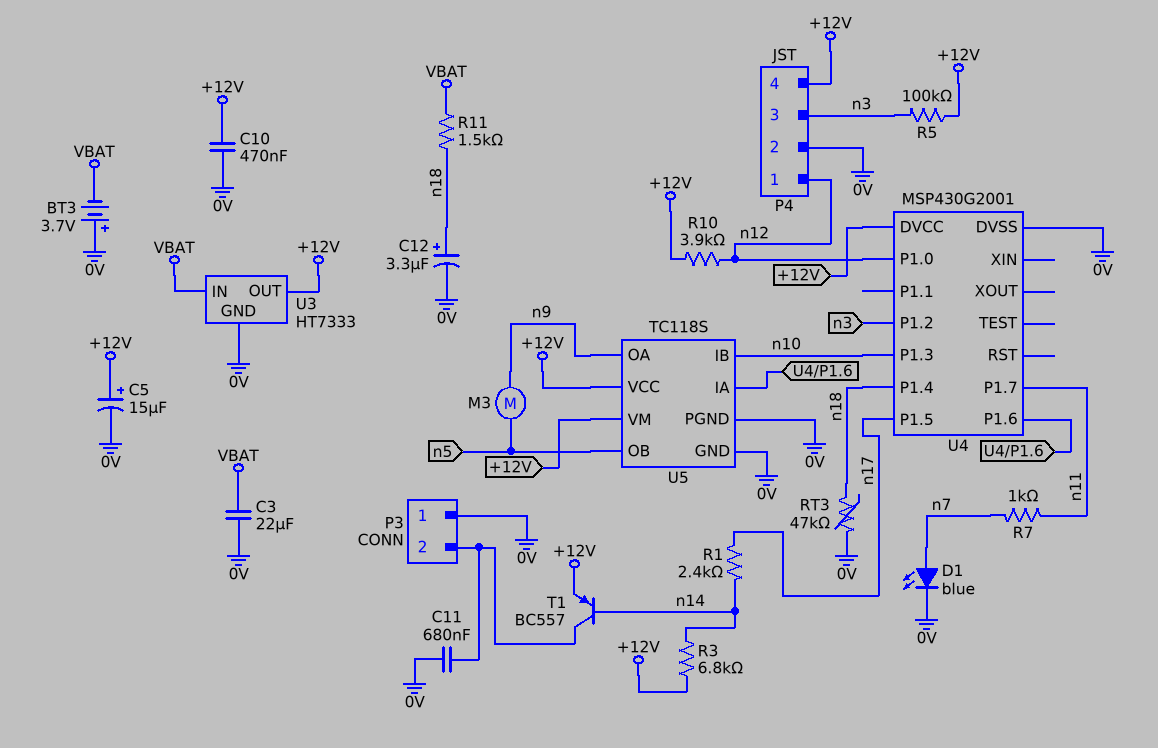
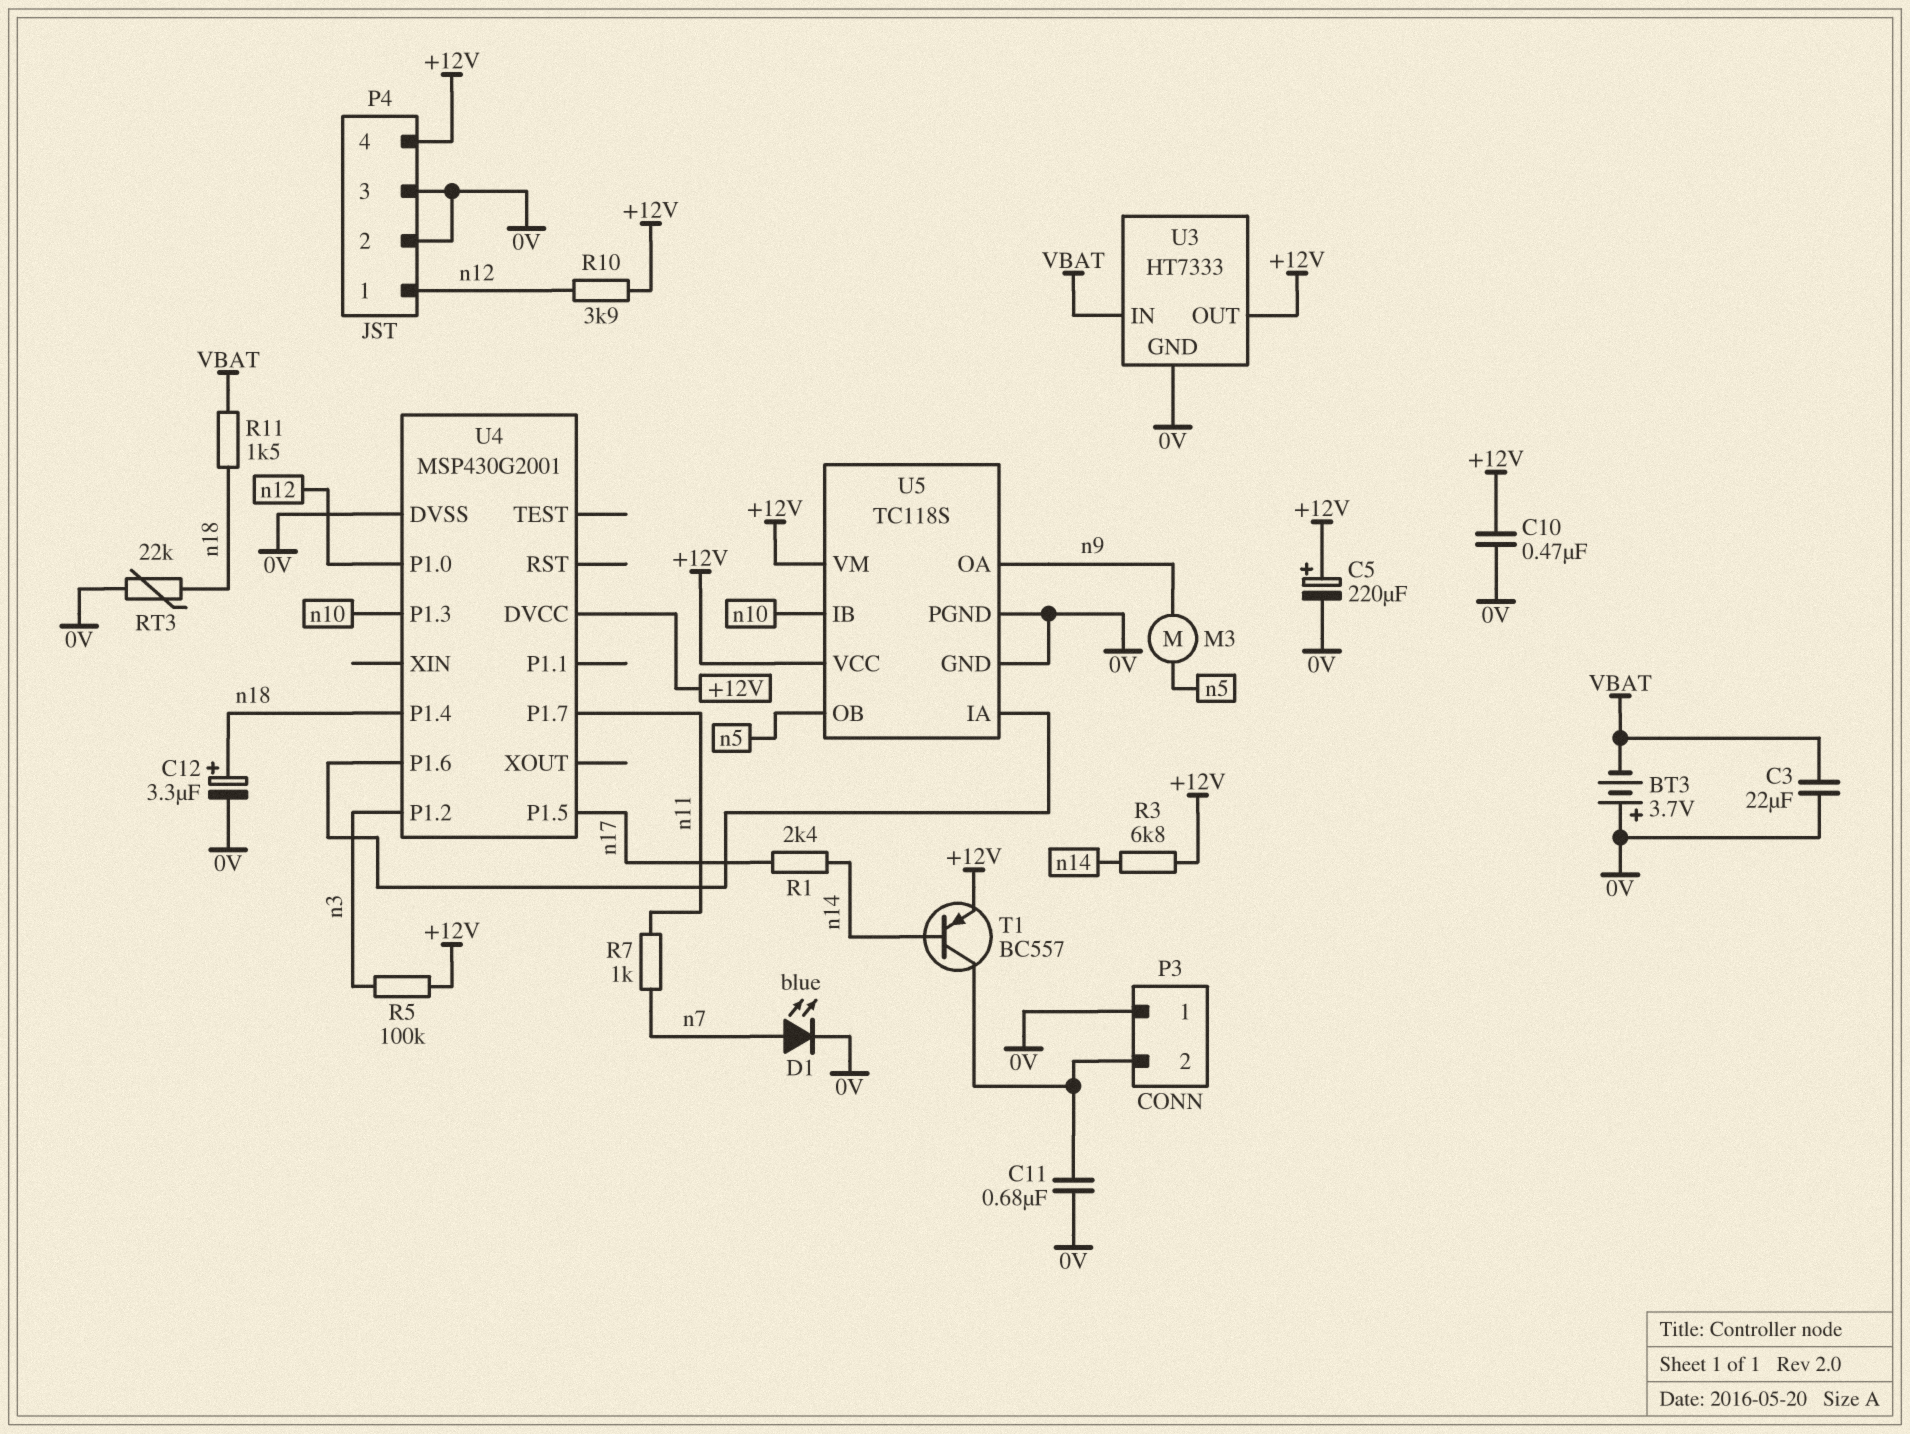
C5: 15uF (plus +12V, minus 0V) -> 220uF (plus +12V, minus 0V)
P4 pin 3: n3 -> 0V
RT3: 47k (0V, n18) -> 22k (0V, n18)

